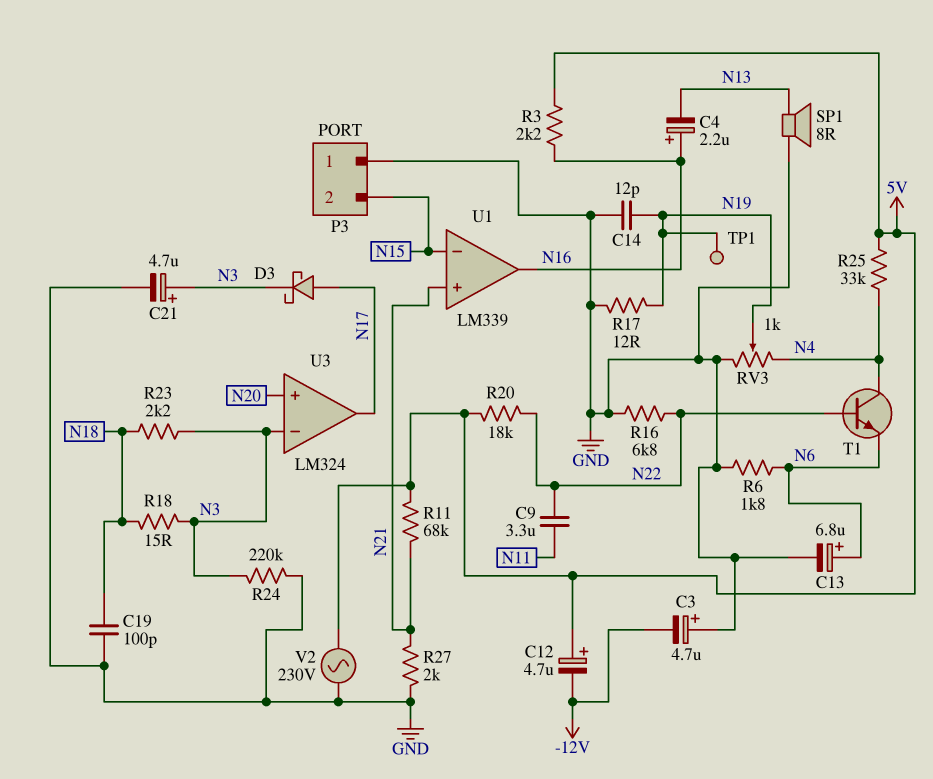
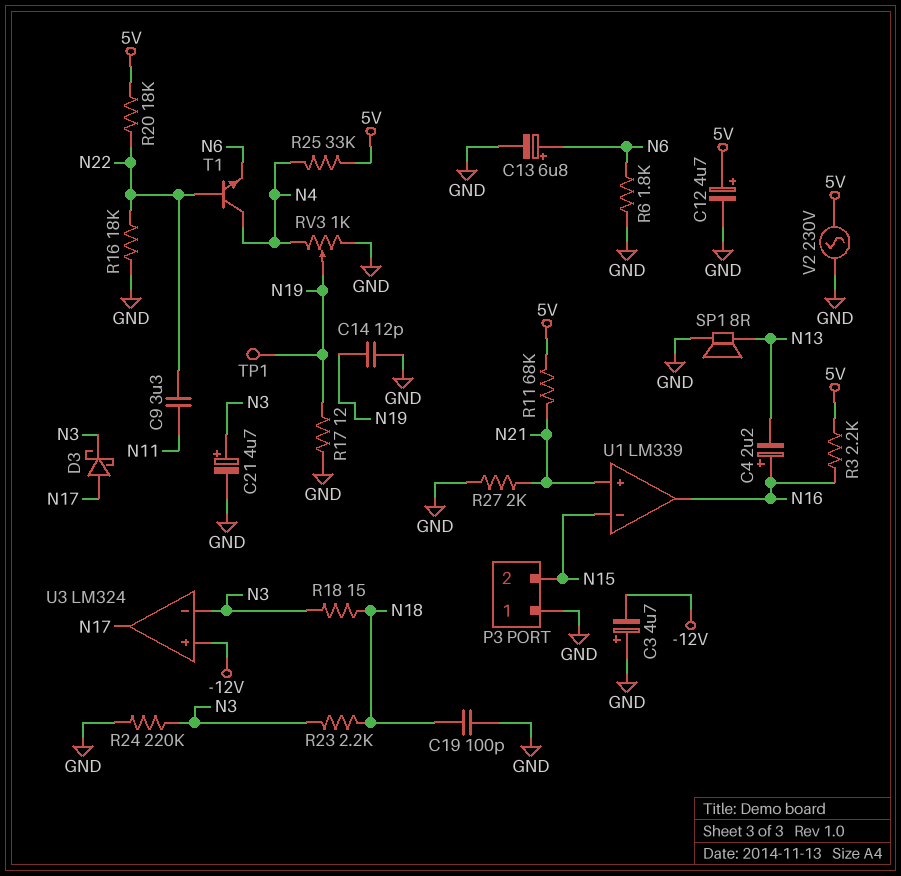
C12: 4.7uF (plus 5V, minus -12V) -> 4.7uF (plus 5V, minus GND)
R16: 6.8k (GND, N22) -> 18k (GND, N22)
U3 pin in+: N20 -> -12V

